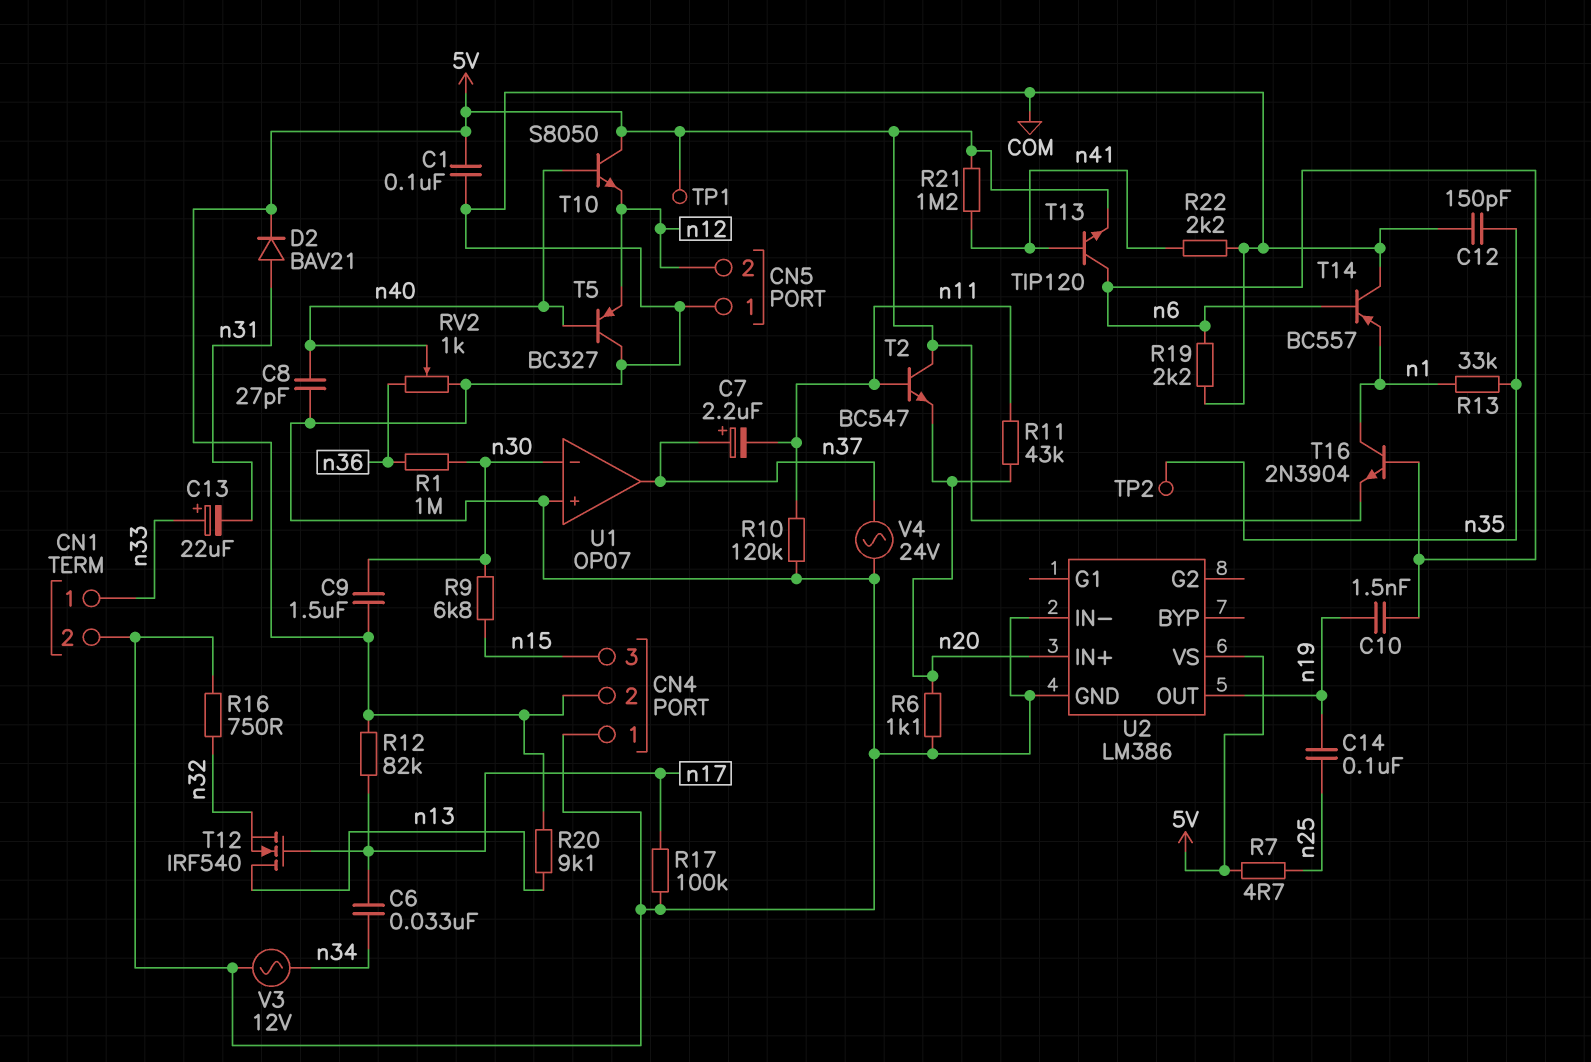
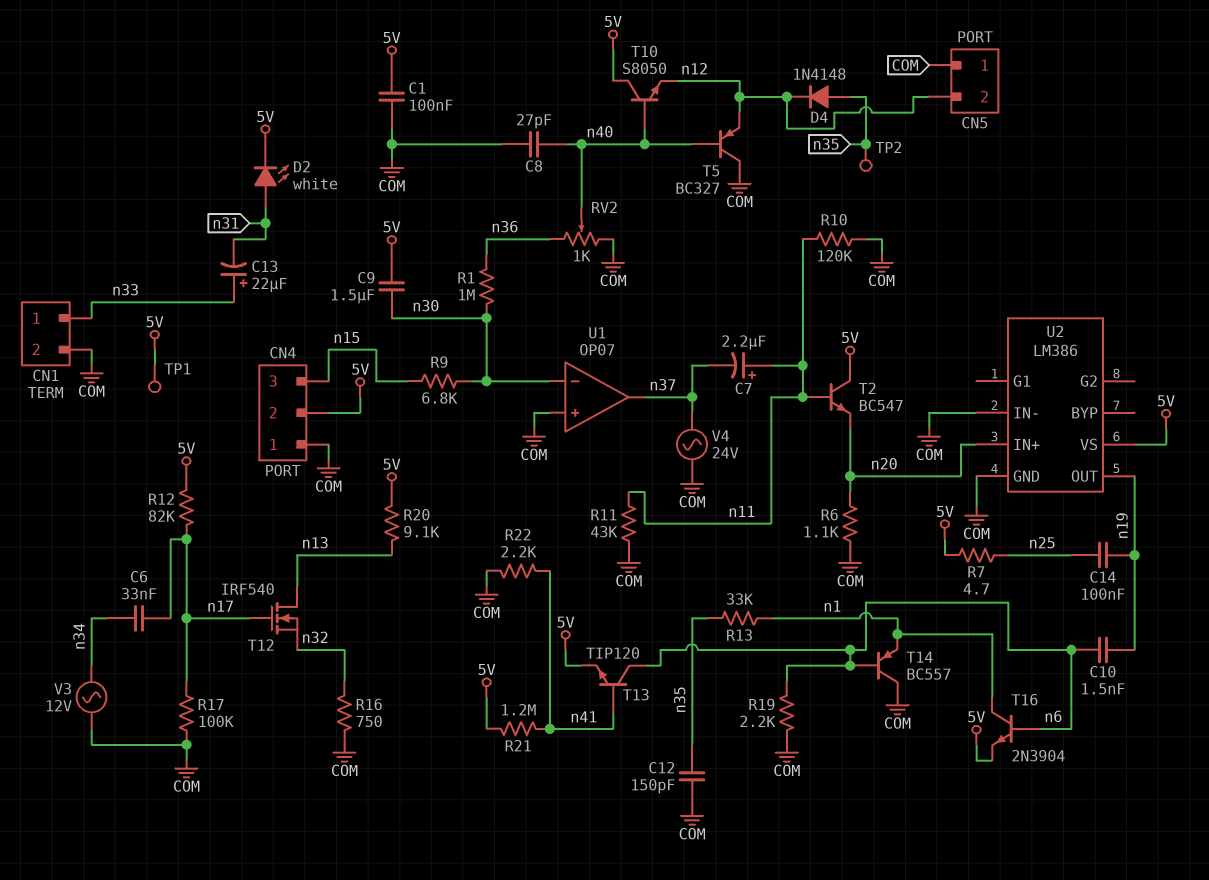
C7: 2.2uF (plus n37, minus n11) -> 2.2uF (plus n11, minus n37)
D2: diode BAV21 (A n31, K 5V) -> LED white (A n31, K 5V)
D4: none -> diode 1N4148 (A n35, K n12)
R11: 43k (n11, n20) -> 43k (COM, n11)

